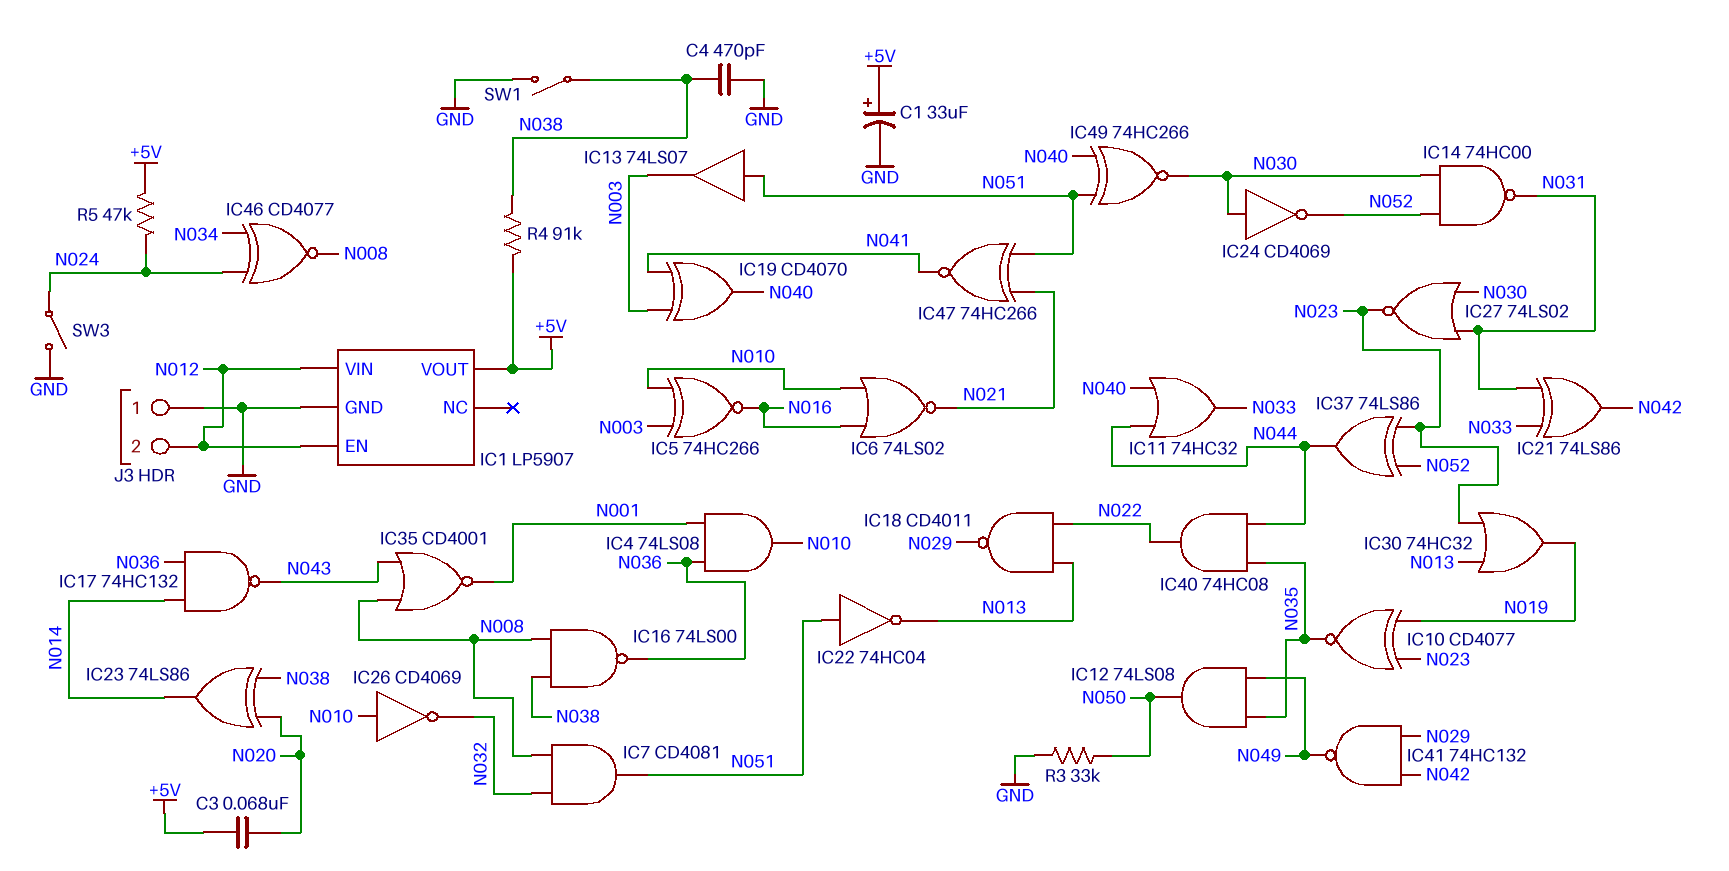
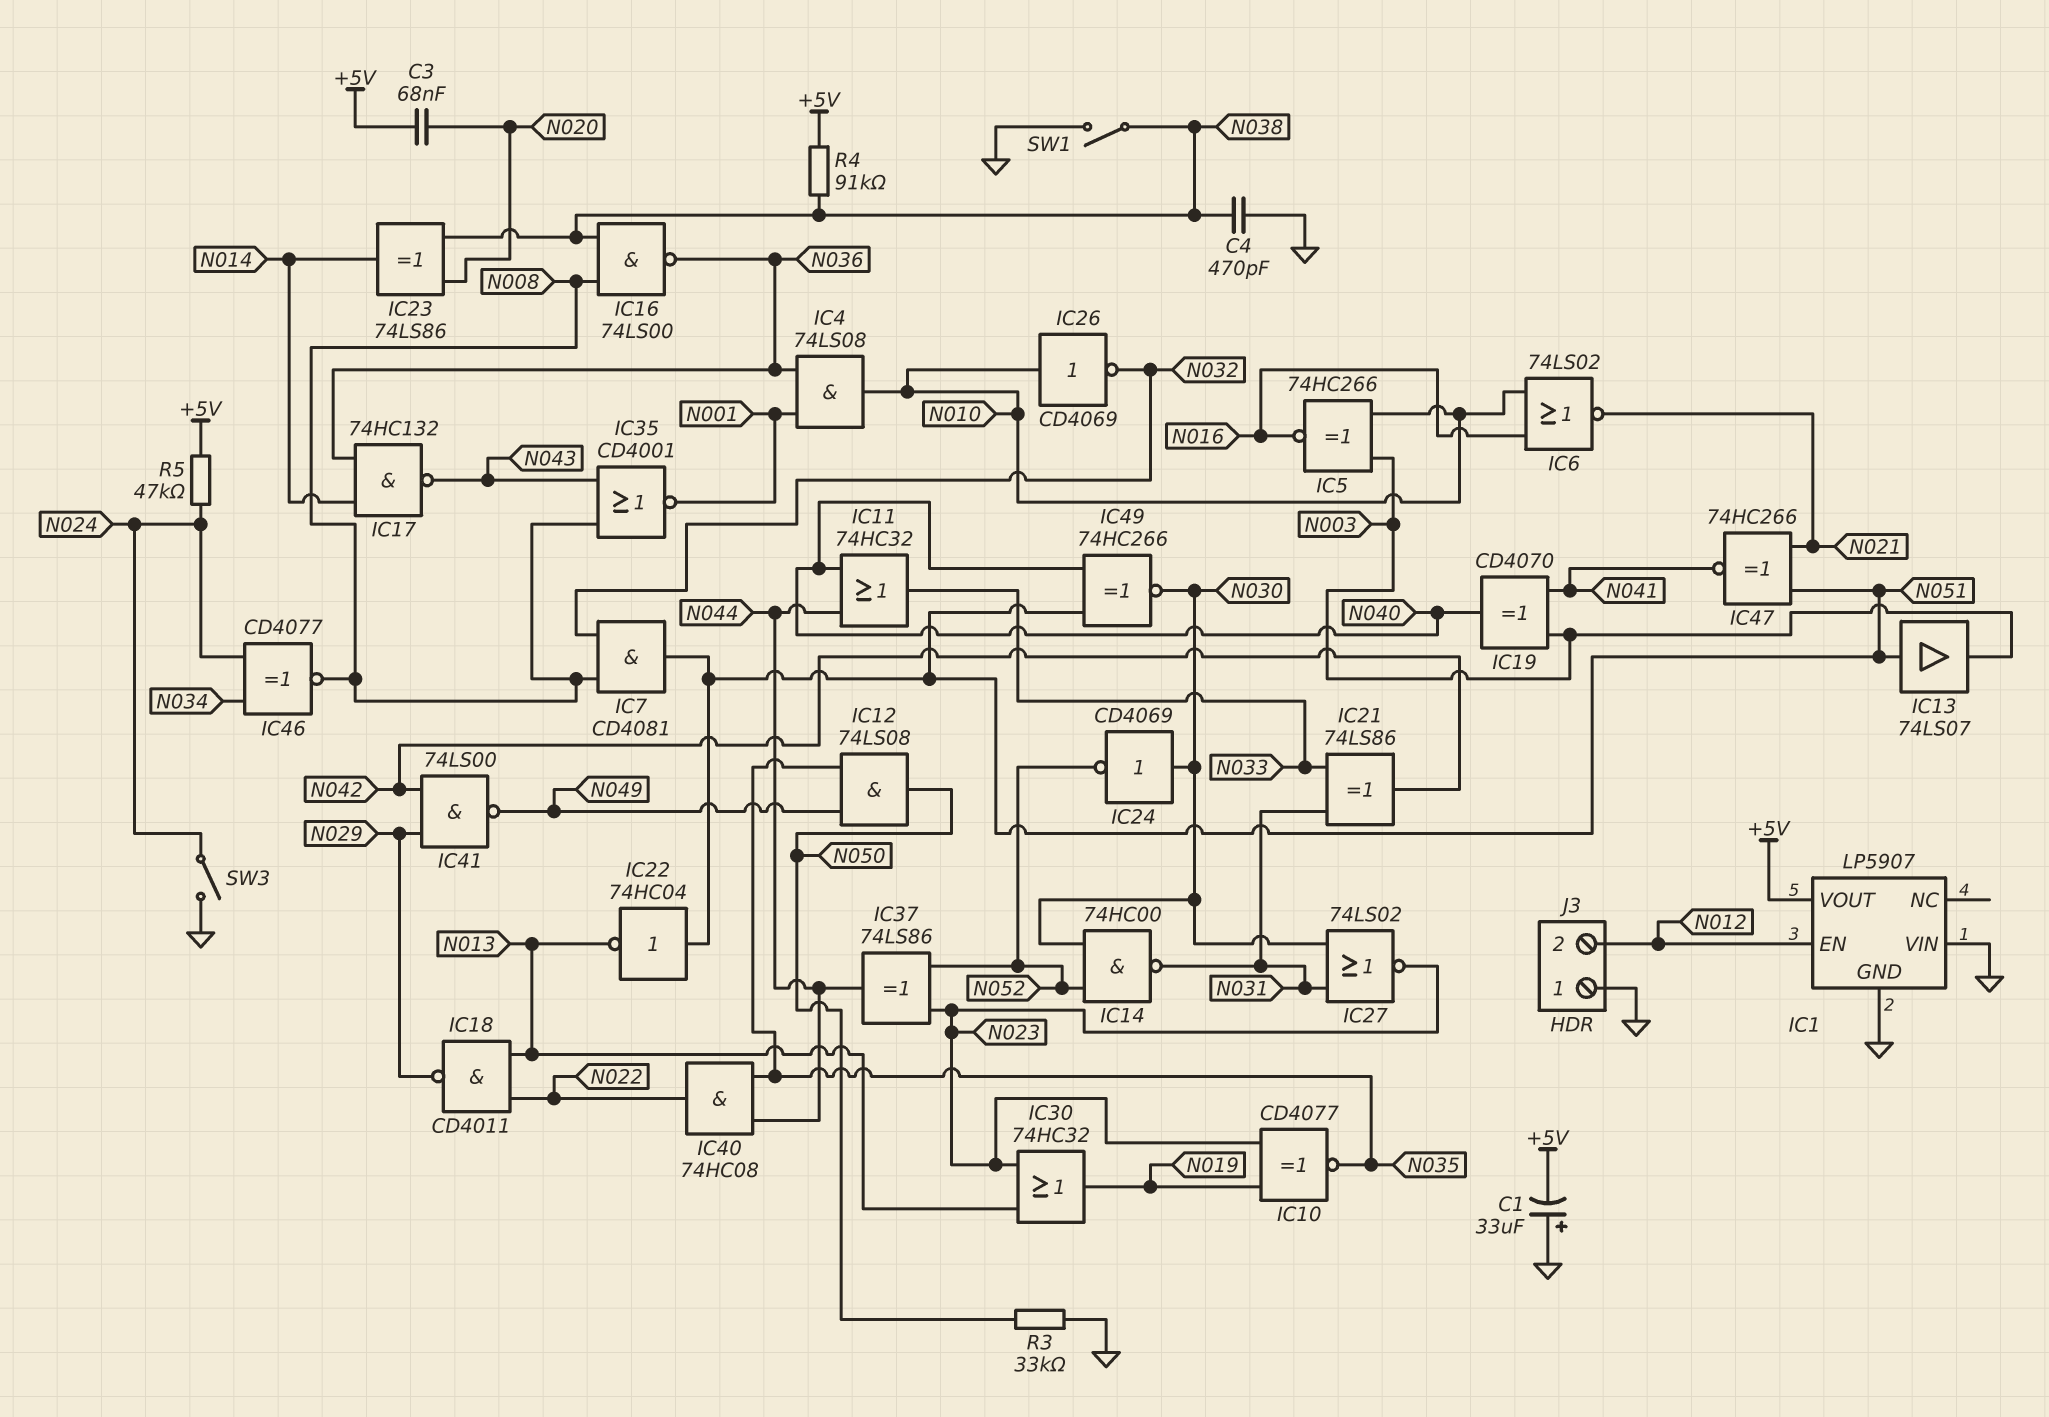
C1: 33uF (plus +5V, minus GND) -> 33uF (plus GND, minus +5V)
IC1 pin VIN: N012 -> GND
IC41: NAND 74HC132 (in N029, in N042, out N049) -> NAND 74LS00 (in N029, in N042, out N049)

